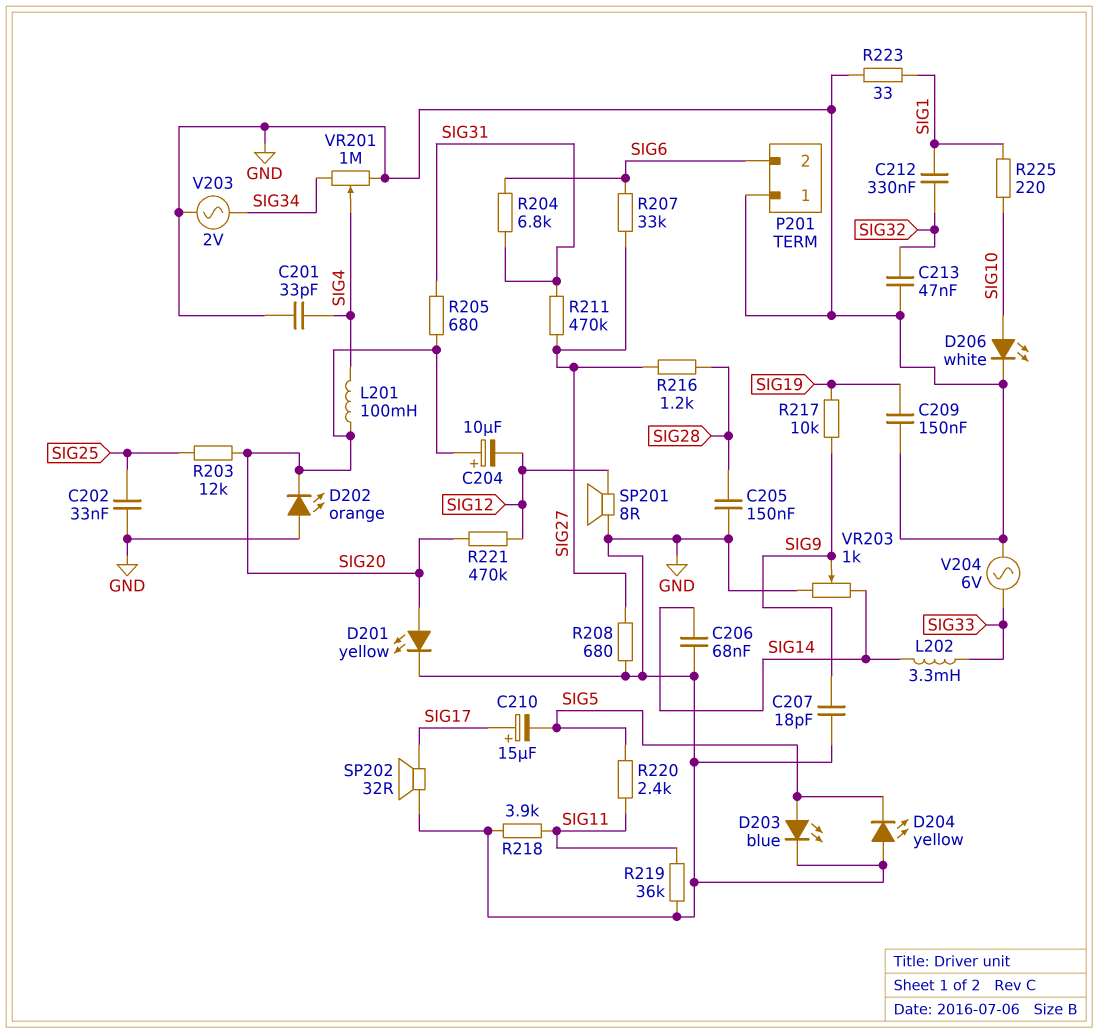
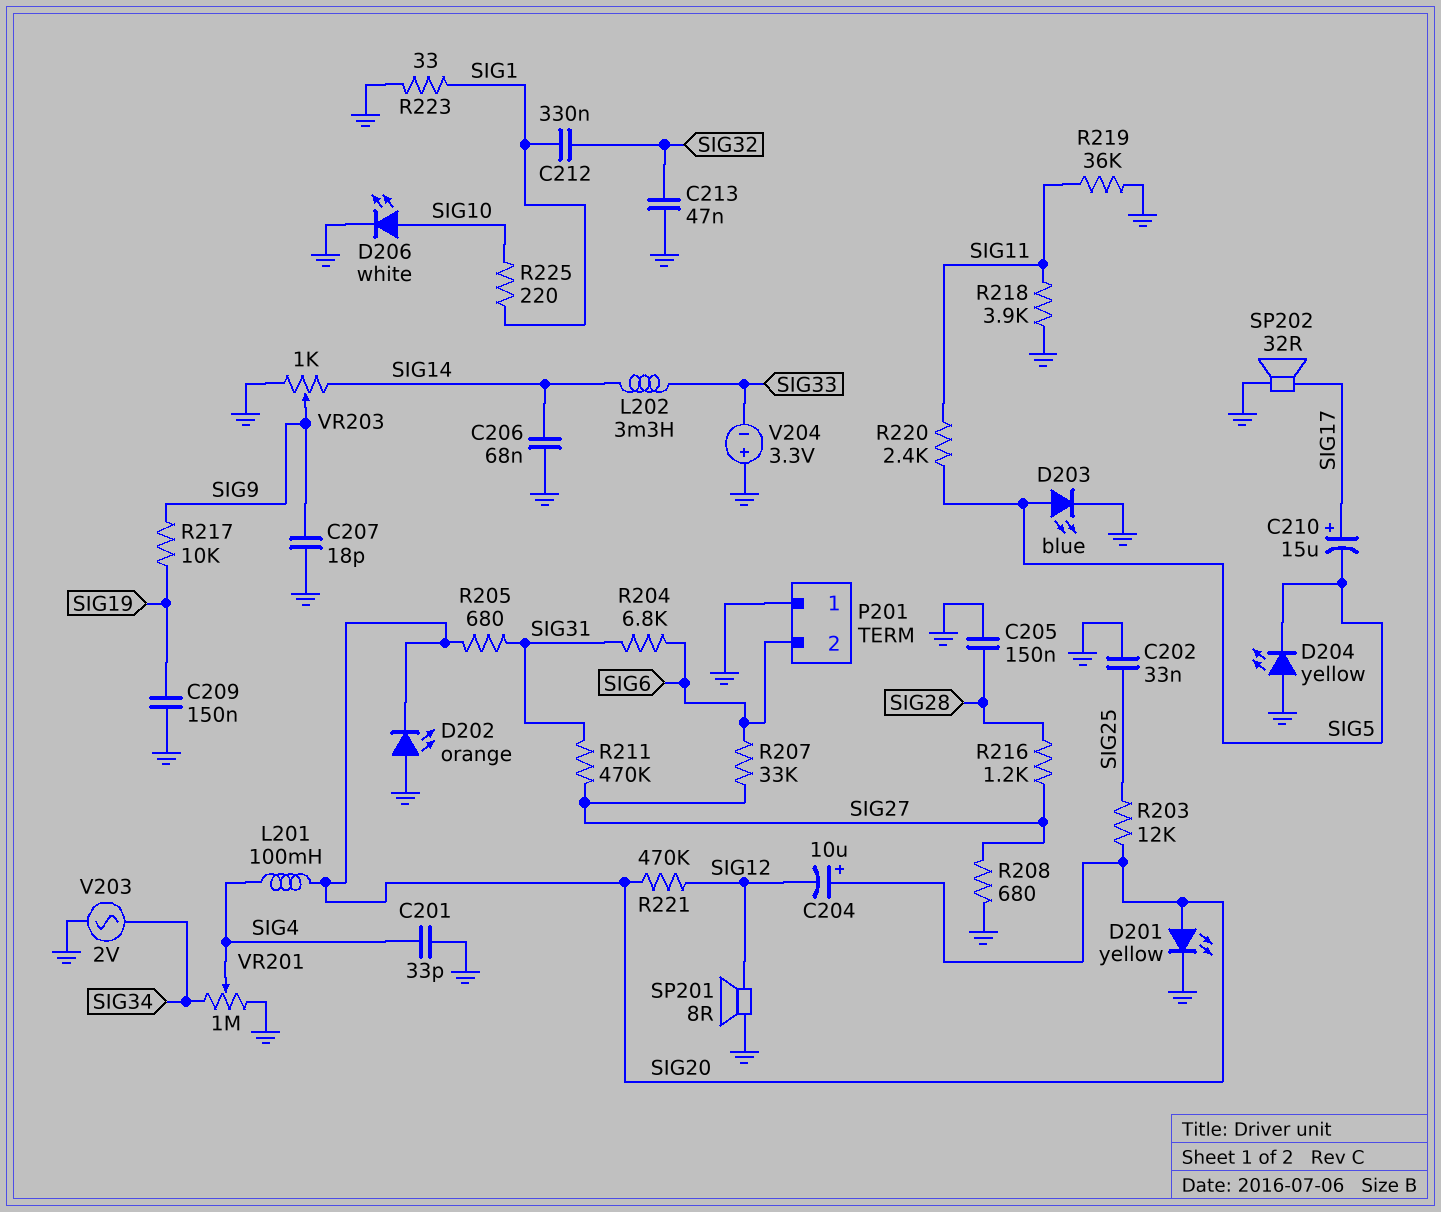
V204: AC 6V (GND, SIG33) -> 3.3V (plus GND, minus SIG33)

